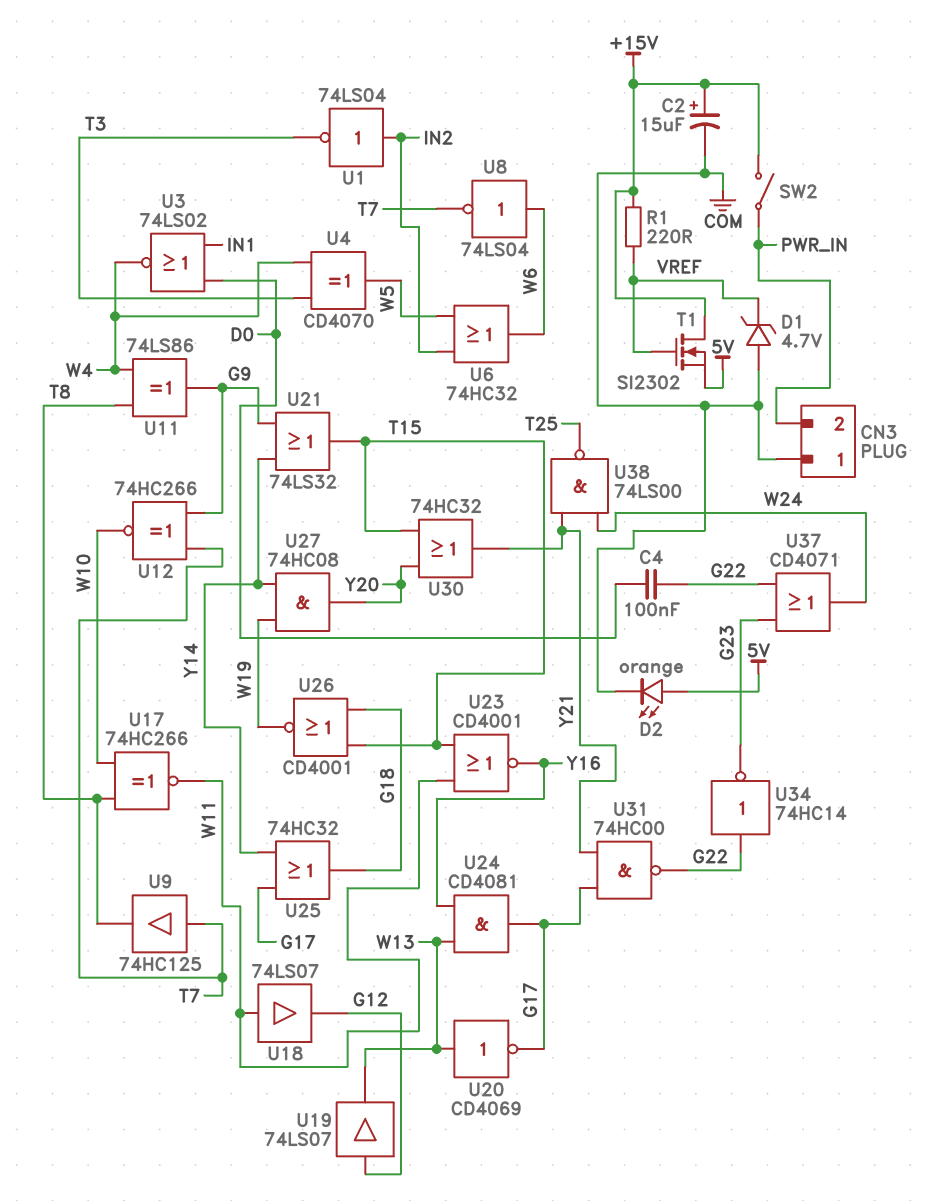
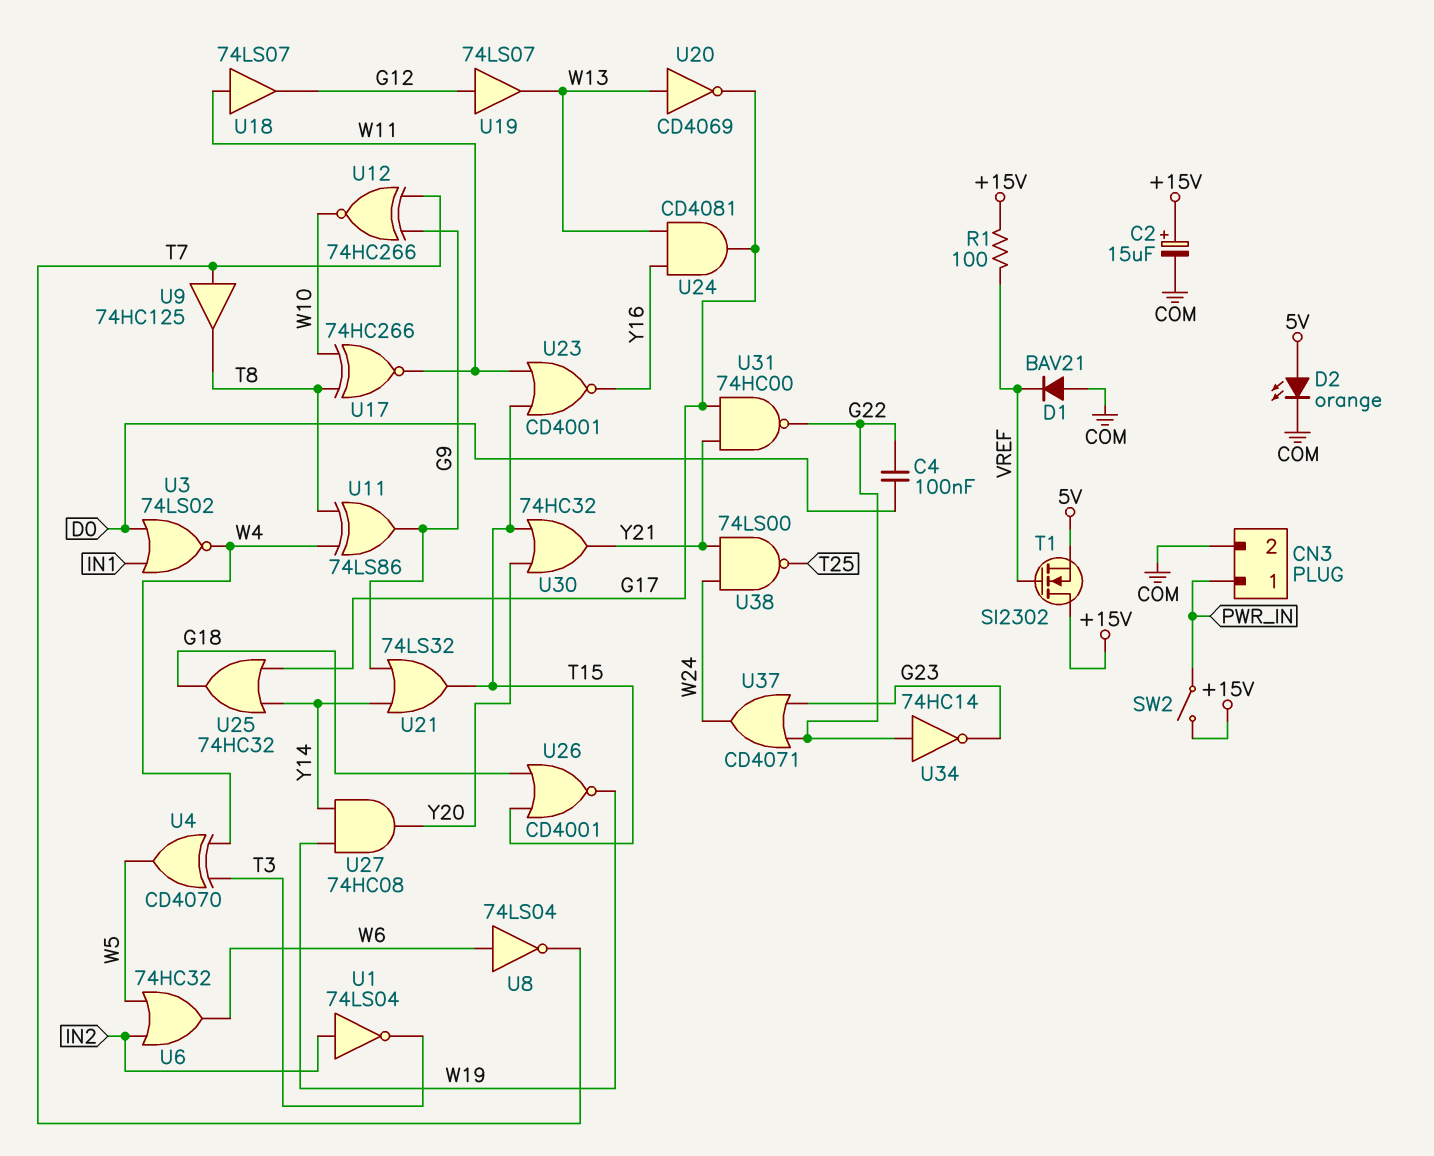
CN3 pin 1: COM -> PWR_IN
CN3 pin 2: PWR_IN -> COM
D1: zener 4.7V (A COM, K VREF) -> diode BAV21 (A COM, K VREF)
R1: 220 (+15V, VREF) -> 100 (+15V, VREF)

